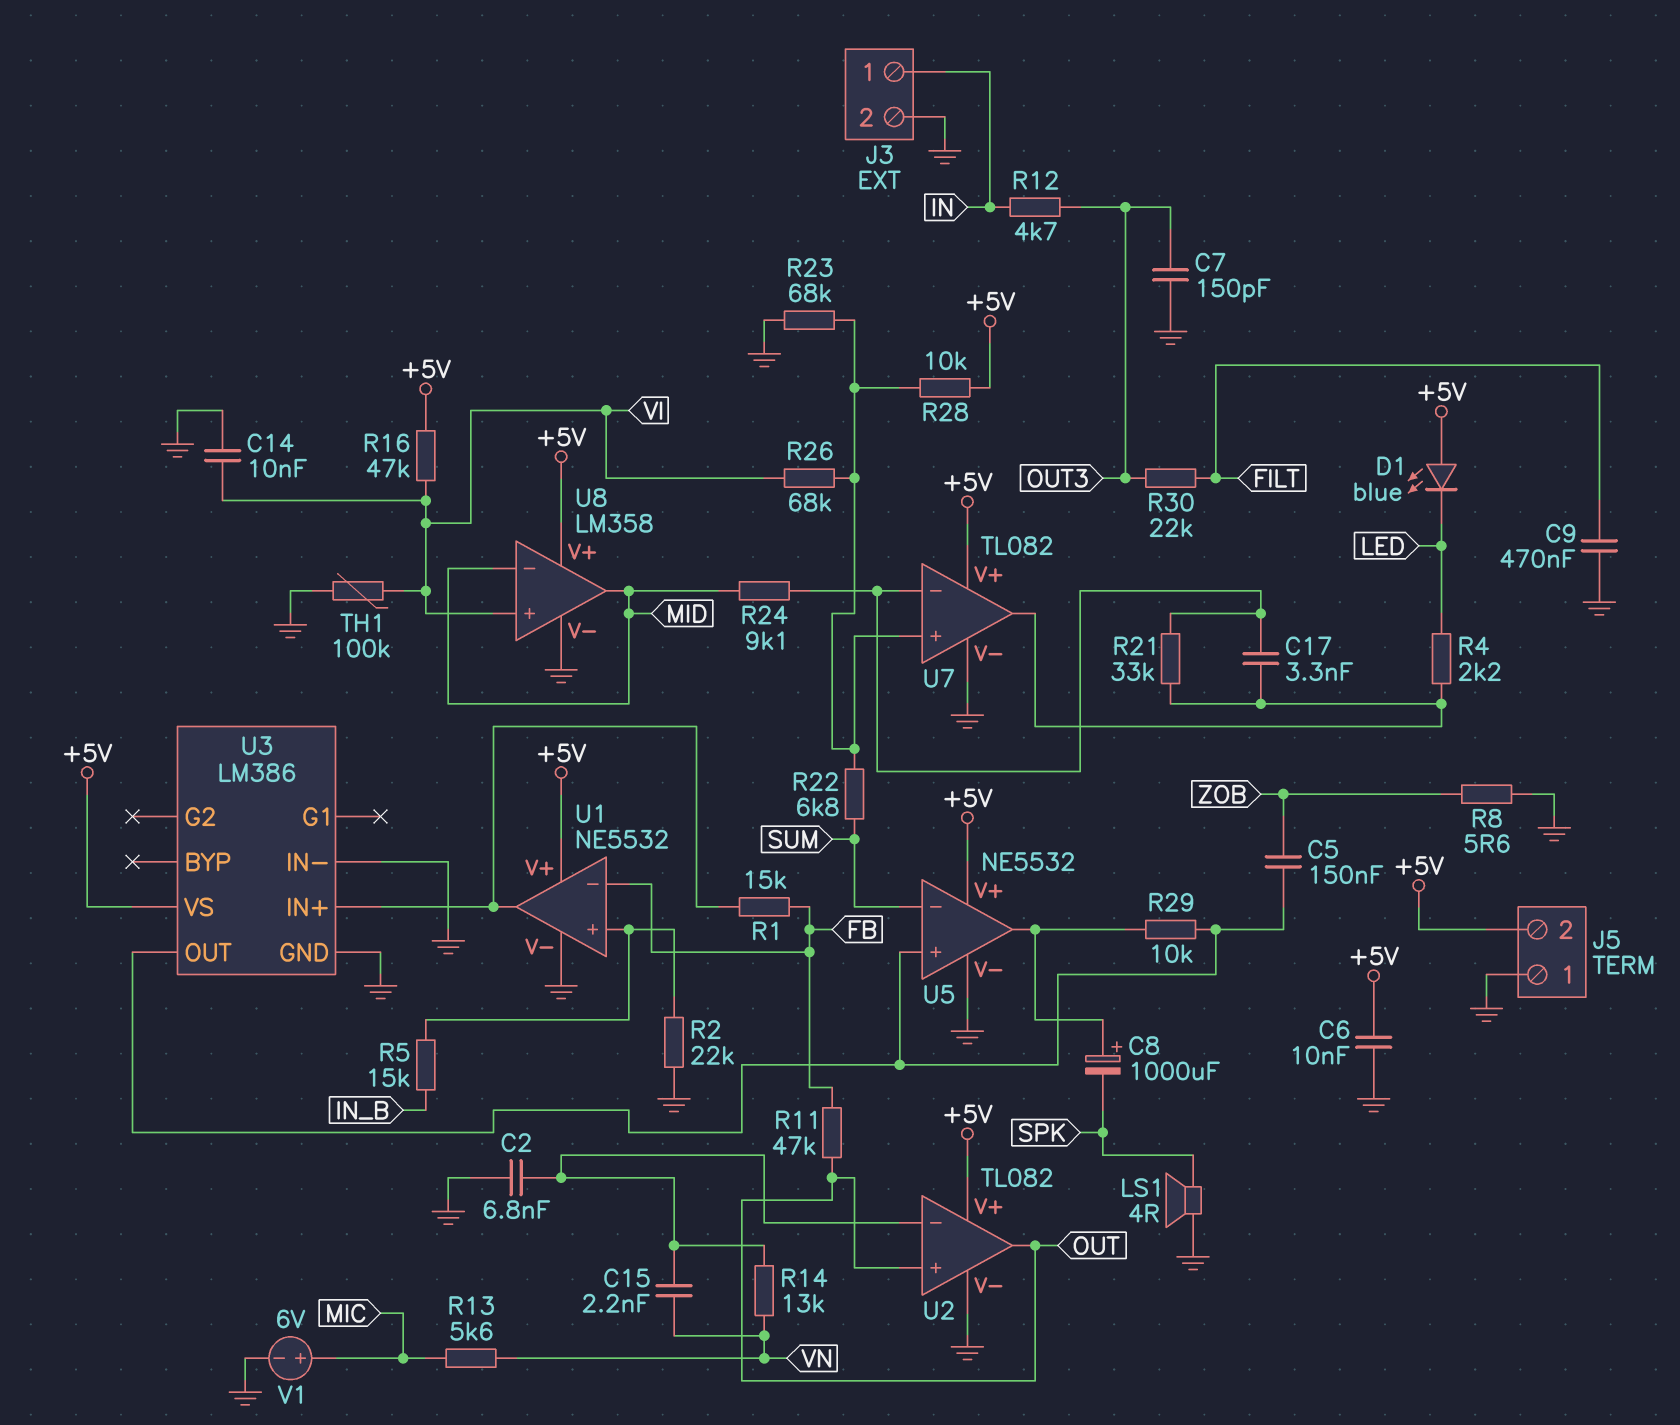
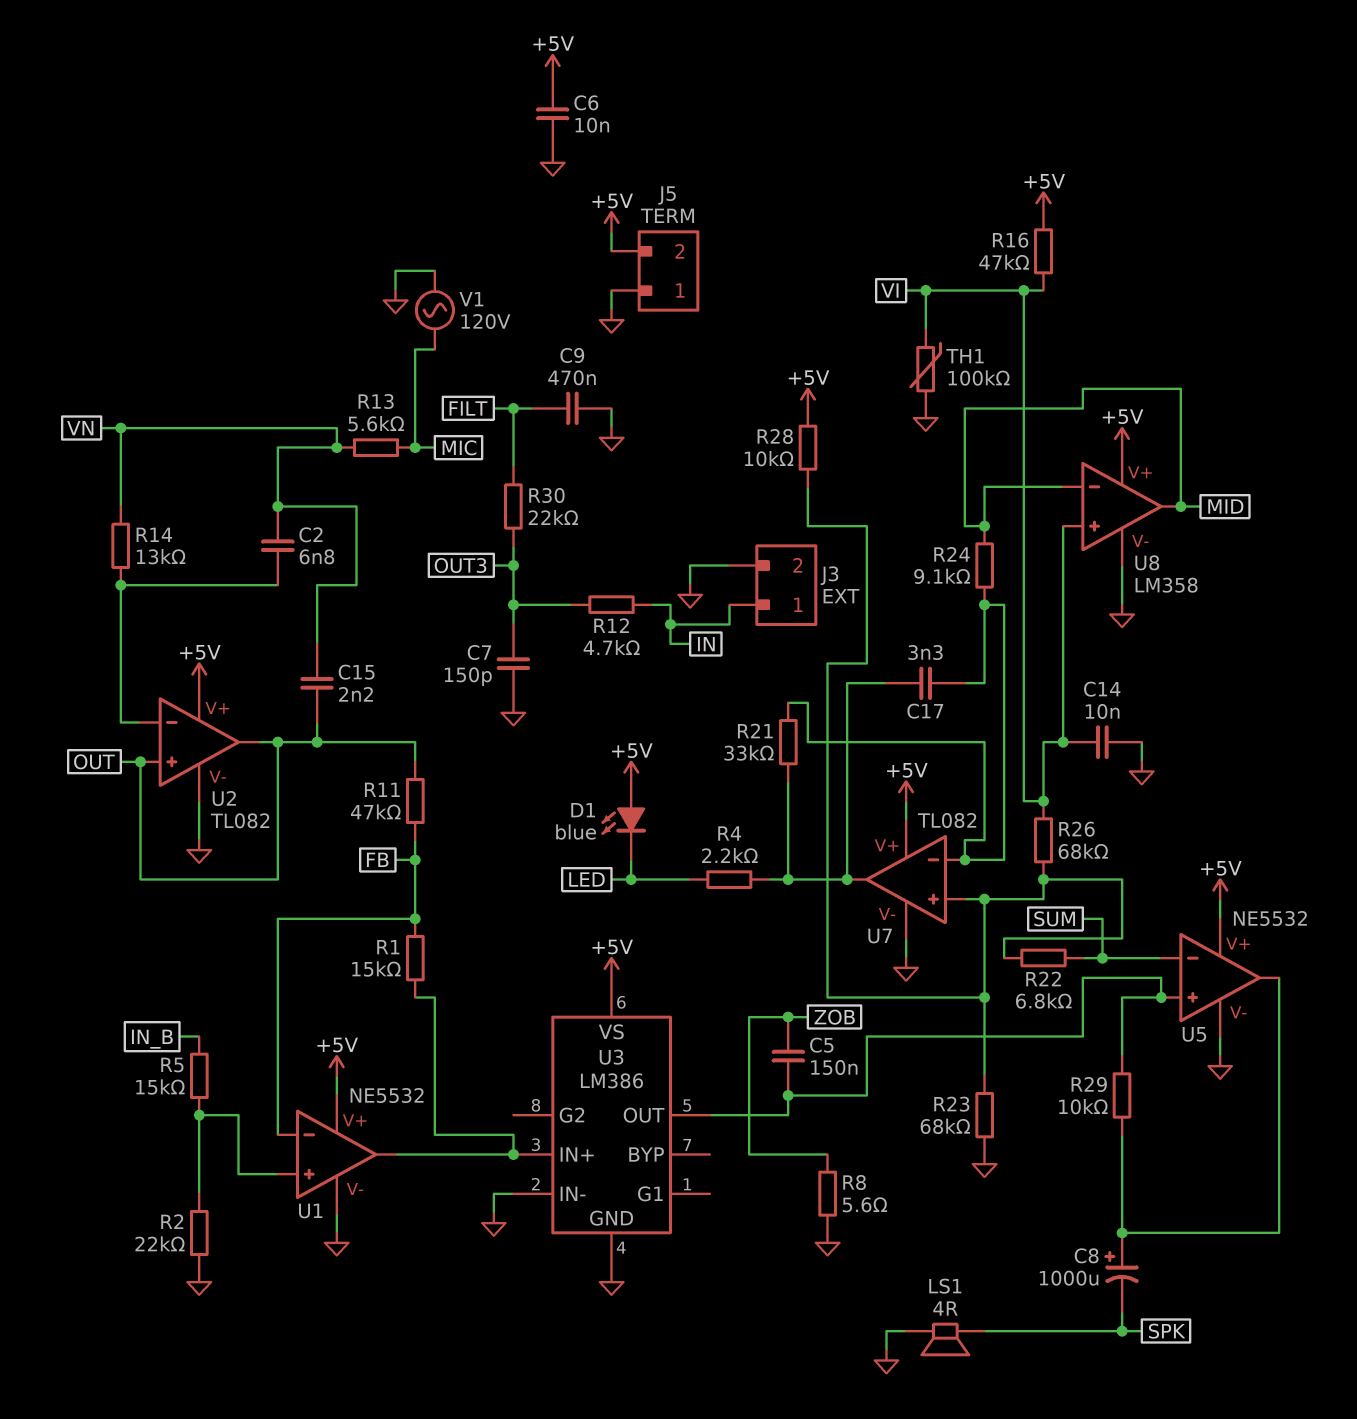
C2: 6.8nF (GND, U2/in-) -> 6.8nF (U2/in-, VN)
C15: 2.2nF (U2/in-, VN) -> 2.2nF (OUT, VN)
V1: 6V (plus MIC, minus GND) -> AC 120V (GND, MIC)

